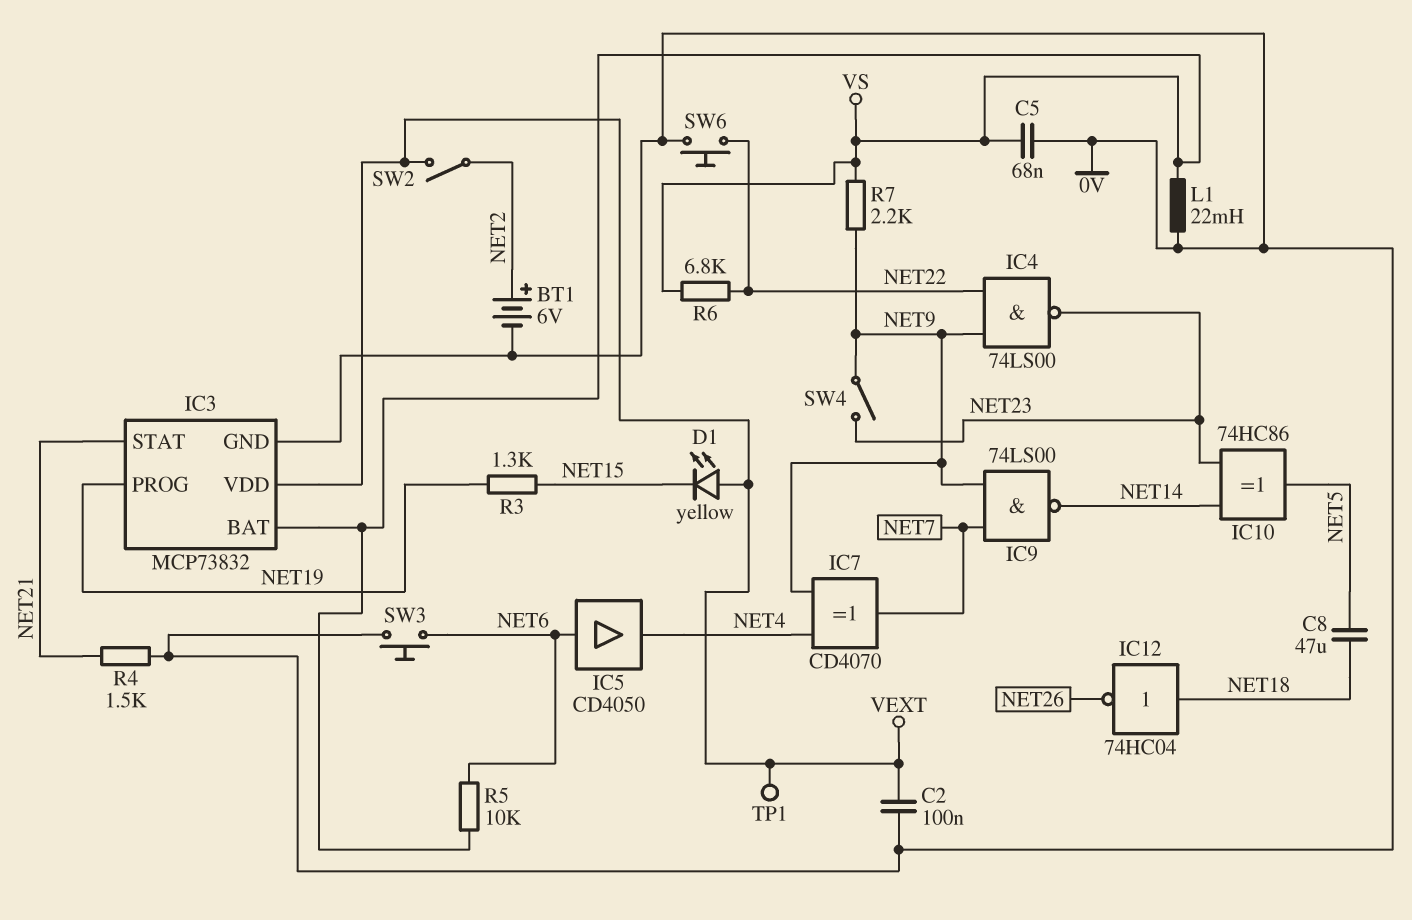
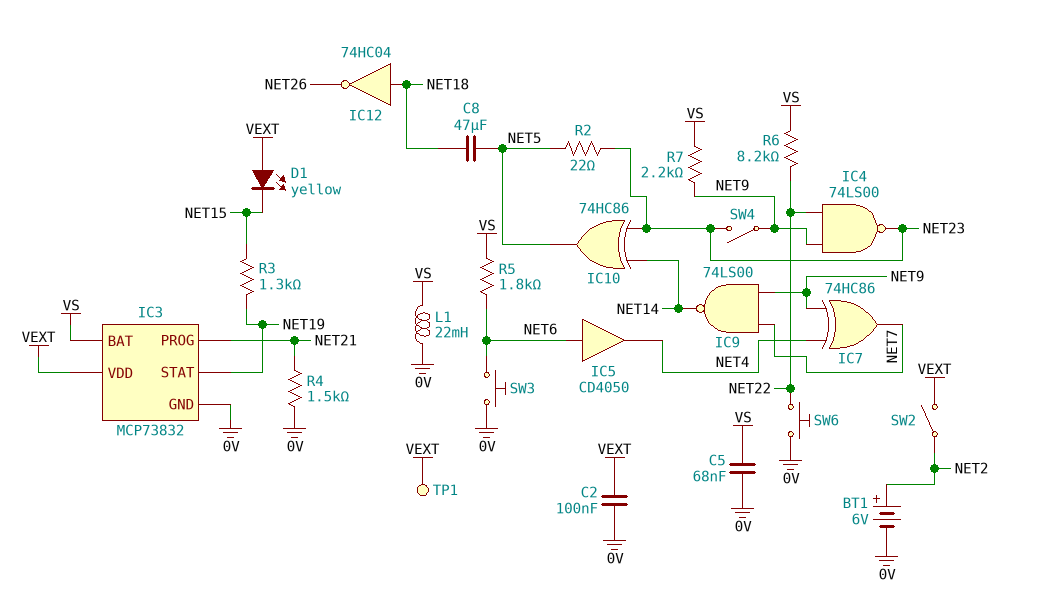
IC3 pin PROG: NET19 -> NET21
IC3 pin STAT: NET21 -> NET19
IC7: XOR CD4070 (in NET4, in NET9, out NET7) -> XOR 74HC86 (in NET4, in NET9, out NET7)
R2: none -> 22 (NET5, NET23)
R5: 10k (NET6, VS) -> 1.8k (NET6, VS)
R6: 6.8k (NET22, VS) -> 8.2k (NET22, VS)

